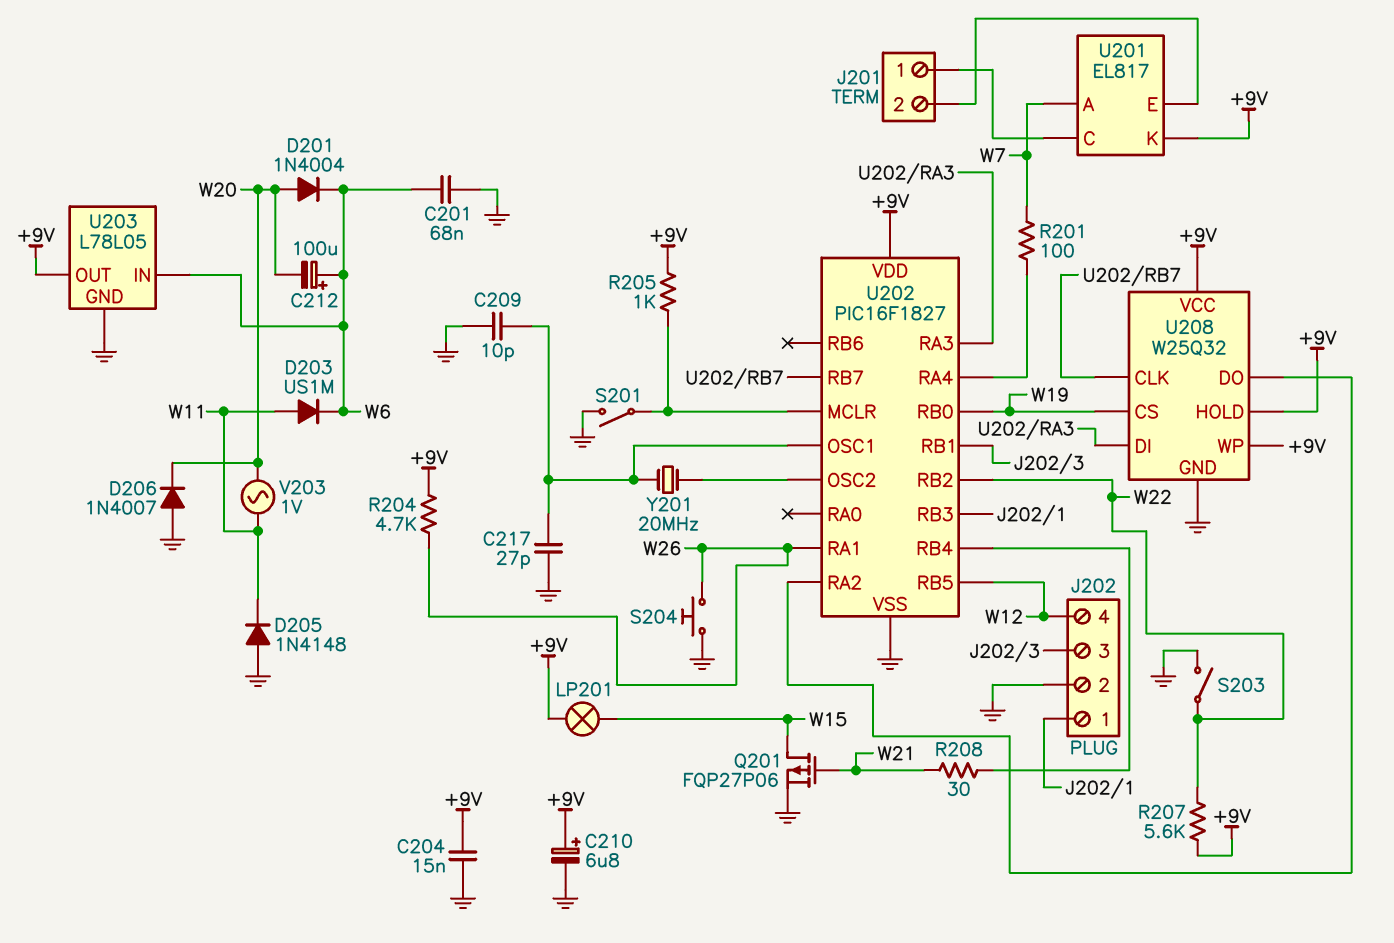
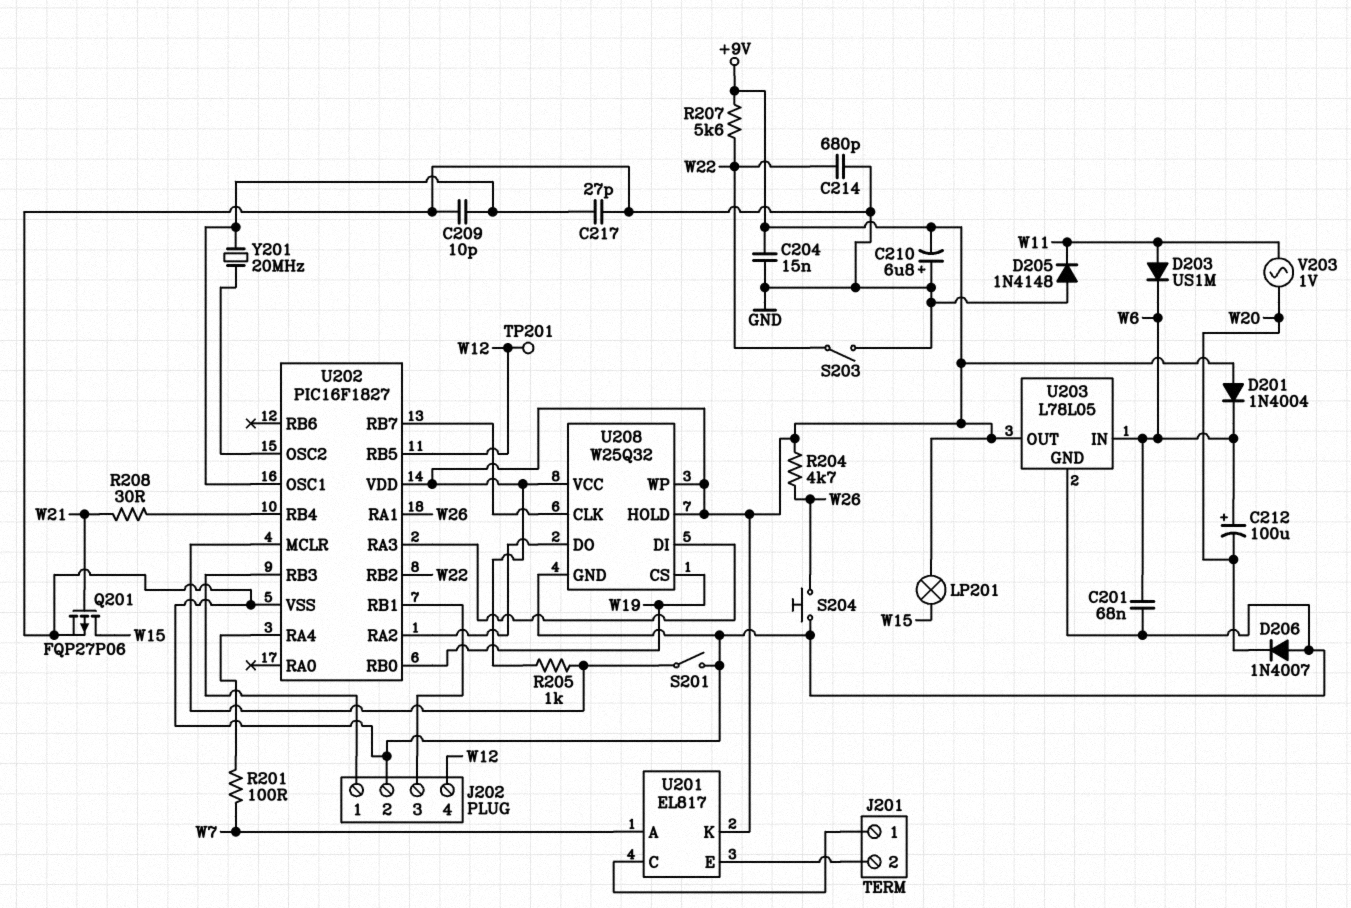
C210: 6.8uF (plus +9V, minus GND) -> 6.8uF (plus GND, minus +9V)
C214: none -> 680pF (GND, W22)
D201: diode 1N4004 (A W20, K W6) -> diode 1N4004 (A +9V, K W6)
TP201: none -> test point (W12)

